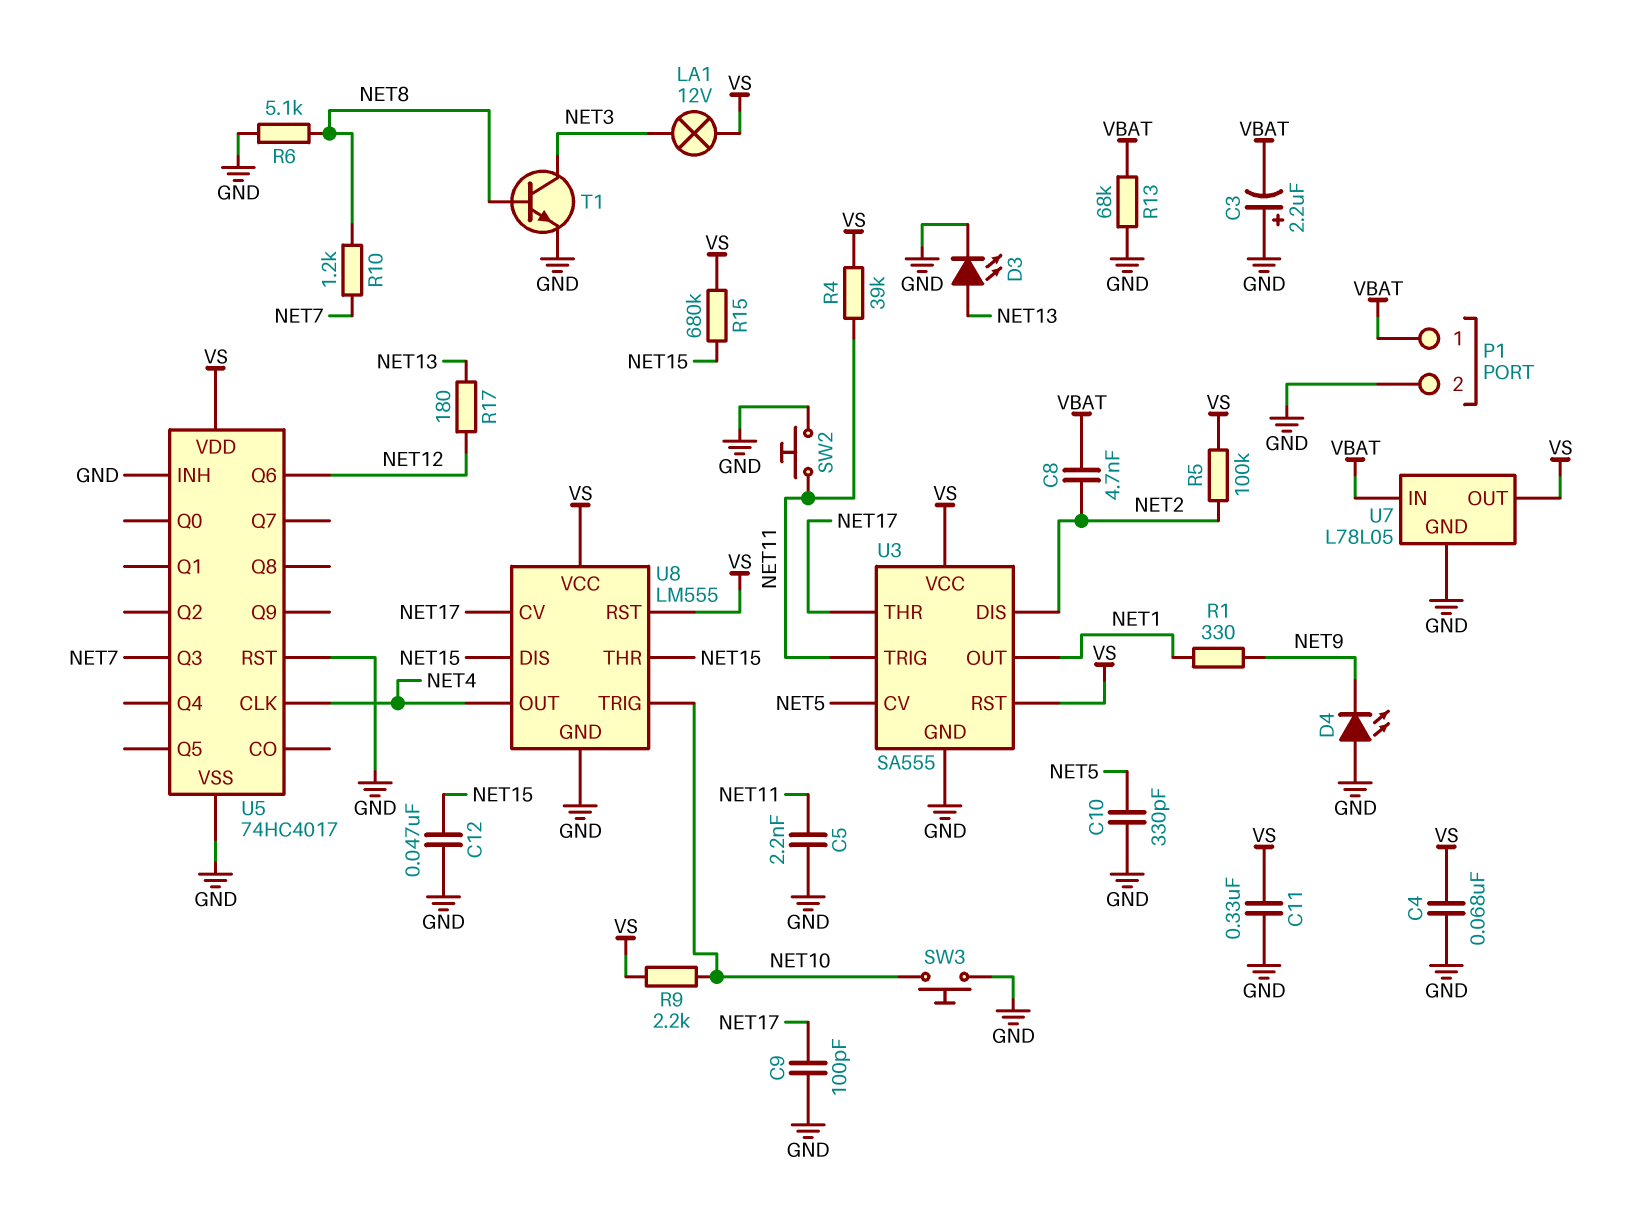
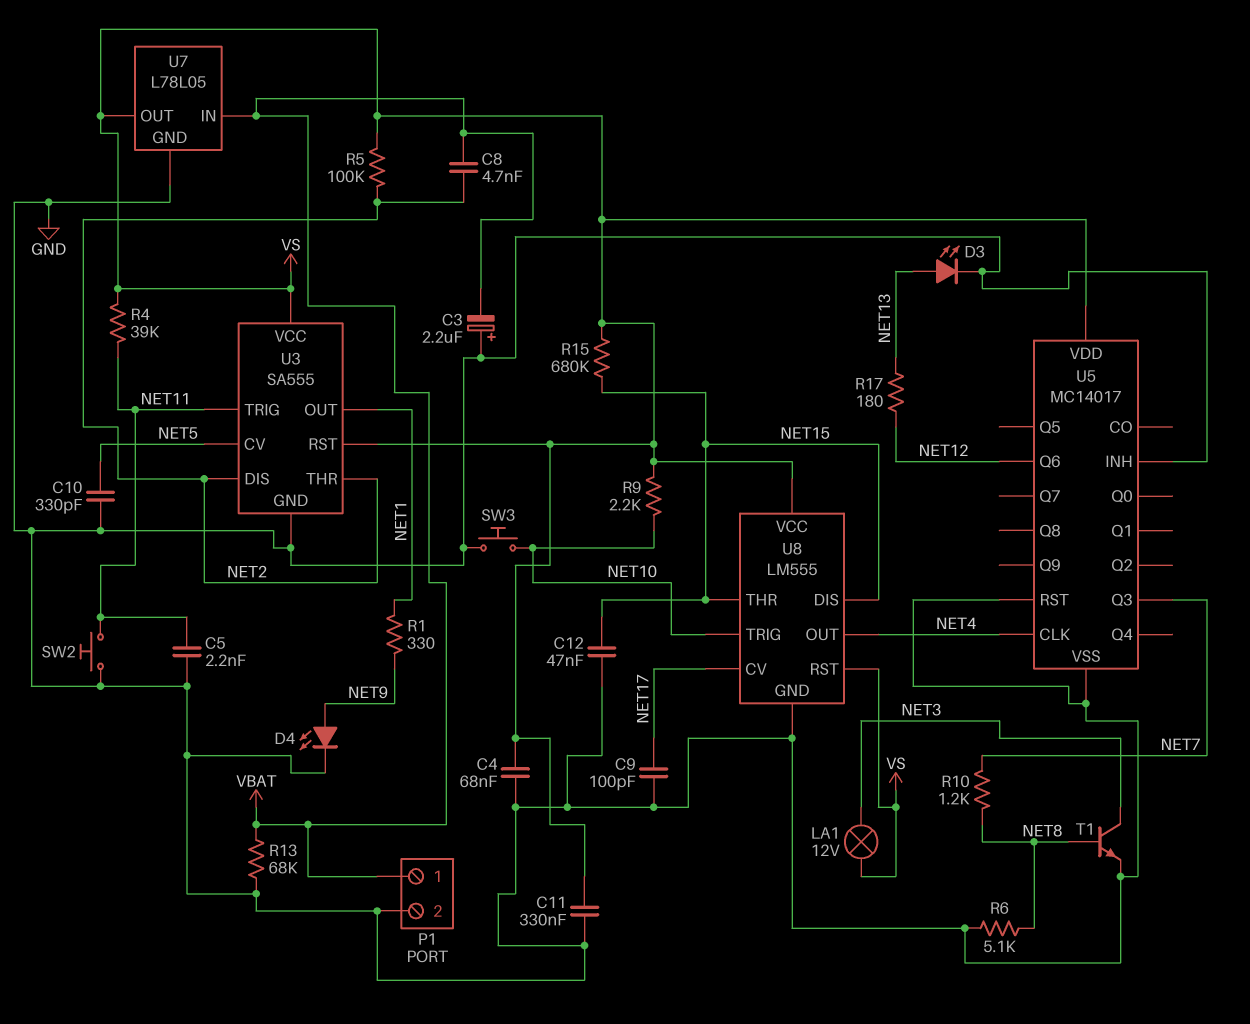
D4: LED (A GND, K NET9) -> LED (A NET9, K GND)
U3 pin THR: NET17 -> NET2
U5: 74HC4017 -> MC14017

